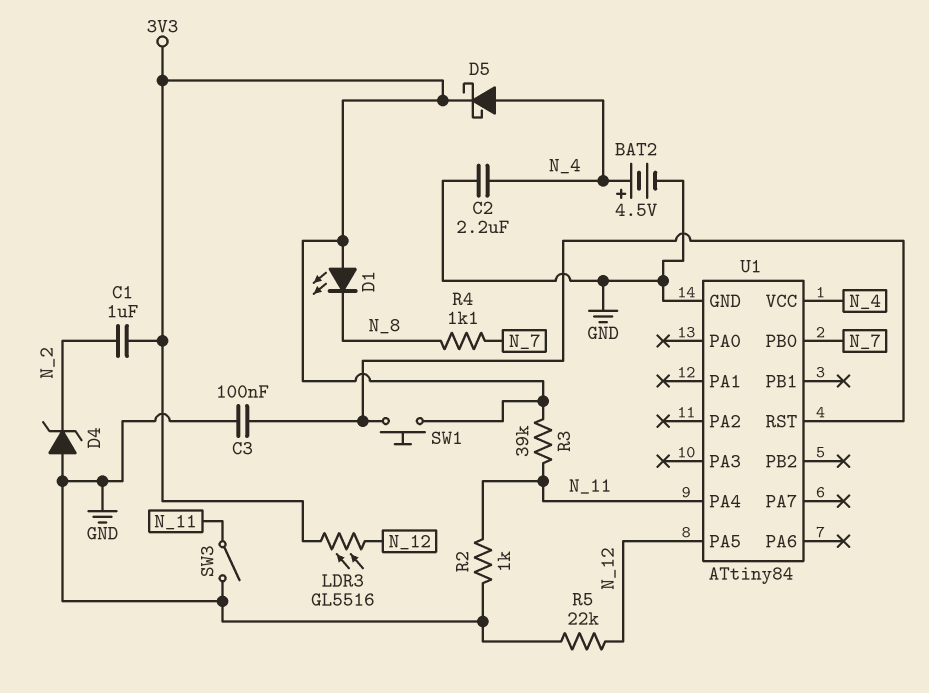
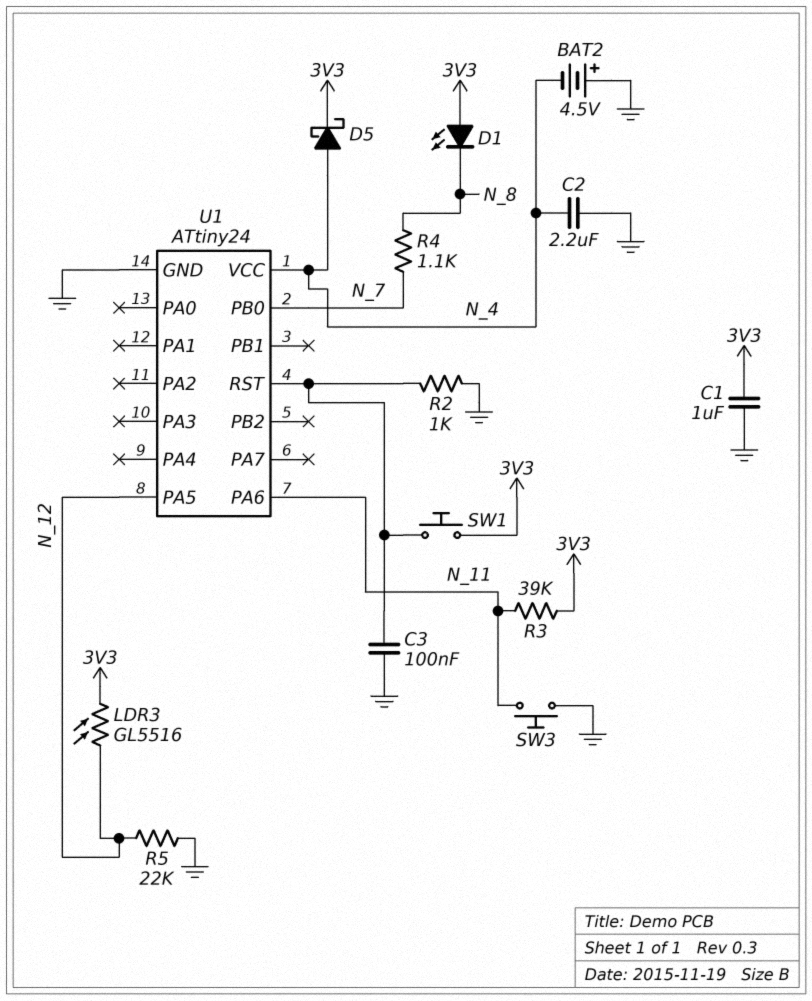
BAT2: 4.5V (plus N_4, minus GND) -> 4.5V (plus GND, minus N_4)
C1: 1uF (3V3, N_2) -> 1uF (3V3, GND)
D4: zener (A GND, K N_2) -> none
R2: 1k (GND, N_11) -> 1k (GND, U1/RST)
SW3: switch (GND, N_11) -> button (GND, N_11)
U1: ATtiny84 -> ATtiny24
U1 pin PA4: N_11 -> none
U1 pin PA6: none -> N_11

